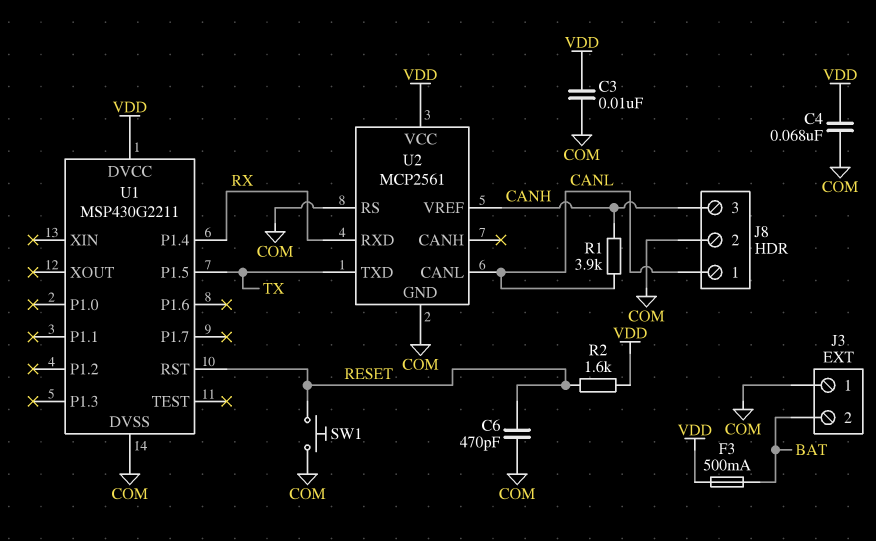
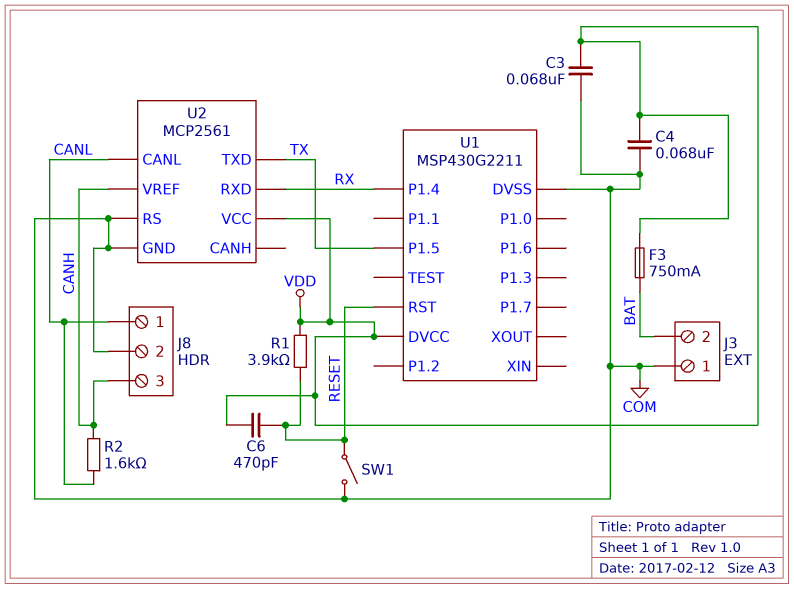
C3: 10nF (COM, VDD) -> 68nF (COM, VDD)
C6: 470pF (COM, RESET) -> 470pF (RESET, VDD)
F3: 500mA (BAT, VDD) -> 750mA (BAT, VDD)
R1: 3.9k (CANH, CANL) -> 3.9k (RESET, VDD)
R2: 1.6k (RESET, VDD) -> 1.6k (CANH, CANL)
SW1: button (COM, RESET) -> switch (COM, RESET)

